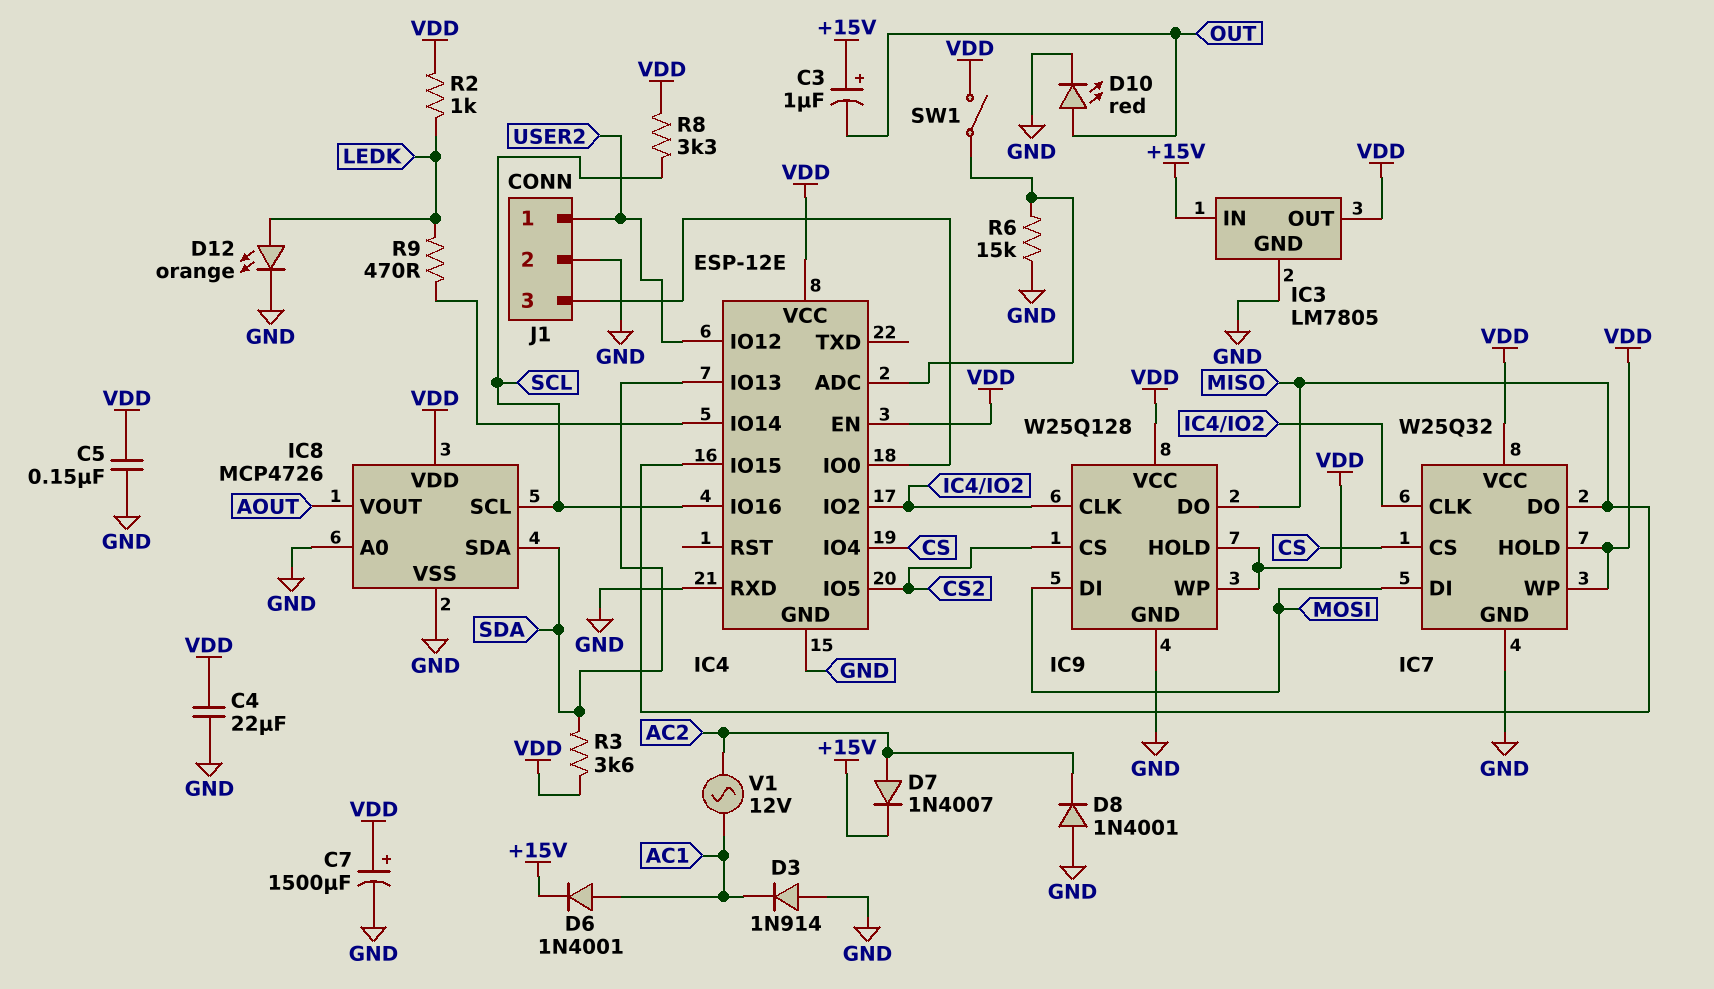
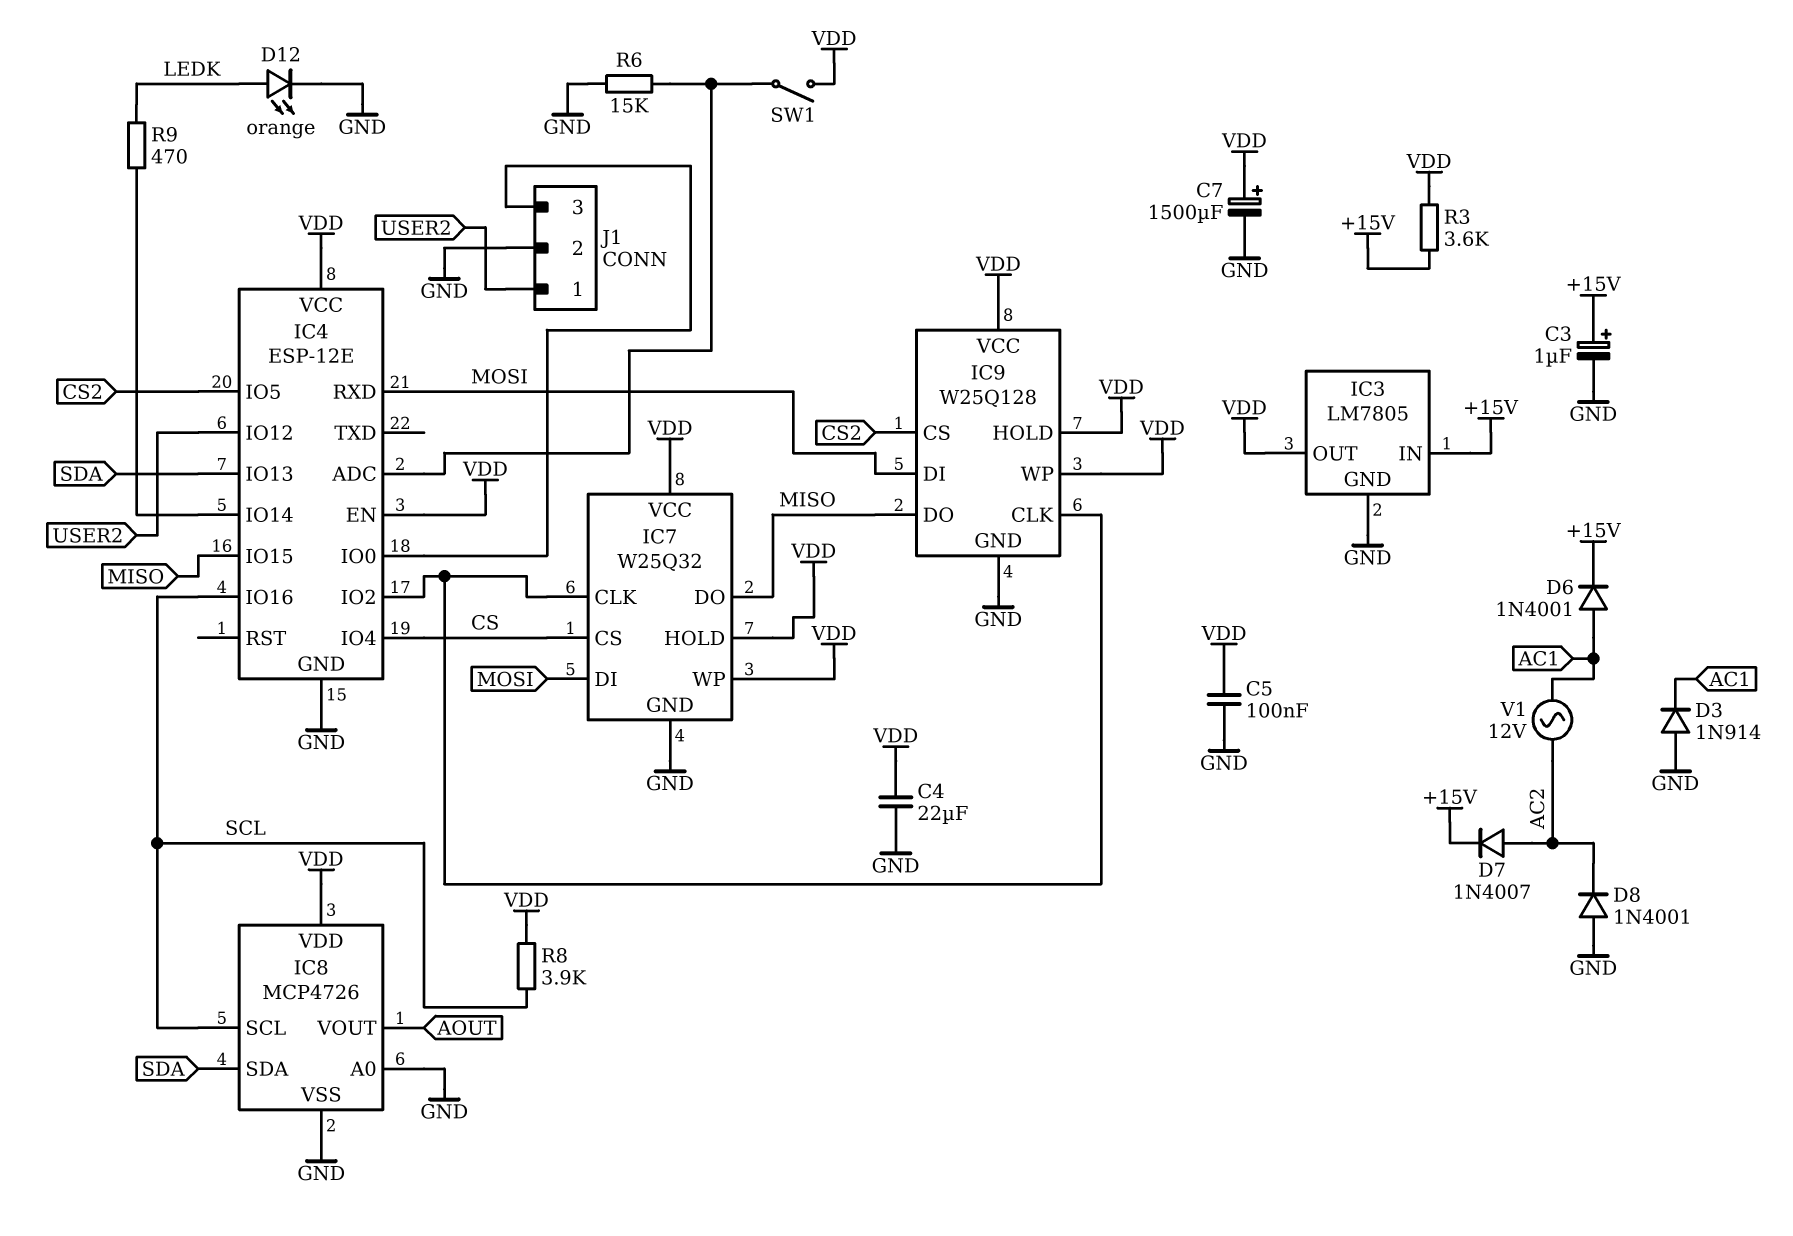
C3: 1uF (plus +15V, minus OUT) -> 1uF (plus +15V, minus GND)
C5: 150nF (GND, VDD) -> 100nF (GND, VDD)
D10: LED red (A OUT, K GND) -> none
IC4 pin RXD: GND -> MOSI
R2: 1k (LEDK, VDD) -> none
R3: 3.6k (SDA, VDD) -> 3.6k (+15V, VDD)
R8: 3.3k (SCL, VDD) -> 3.9k (SCL, VDD)

